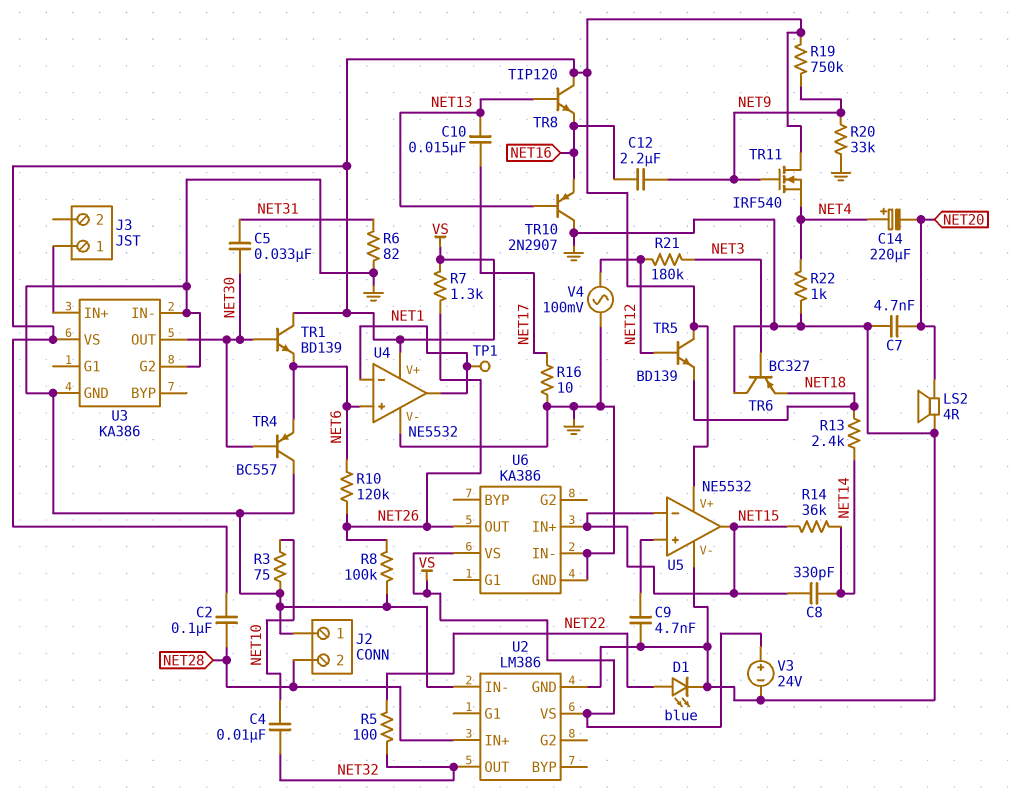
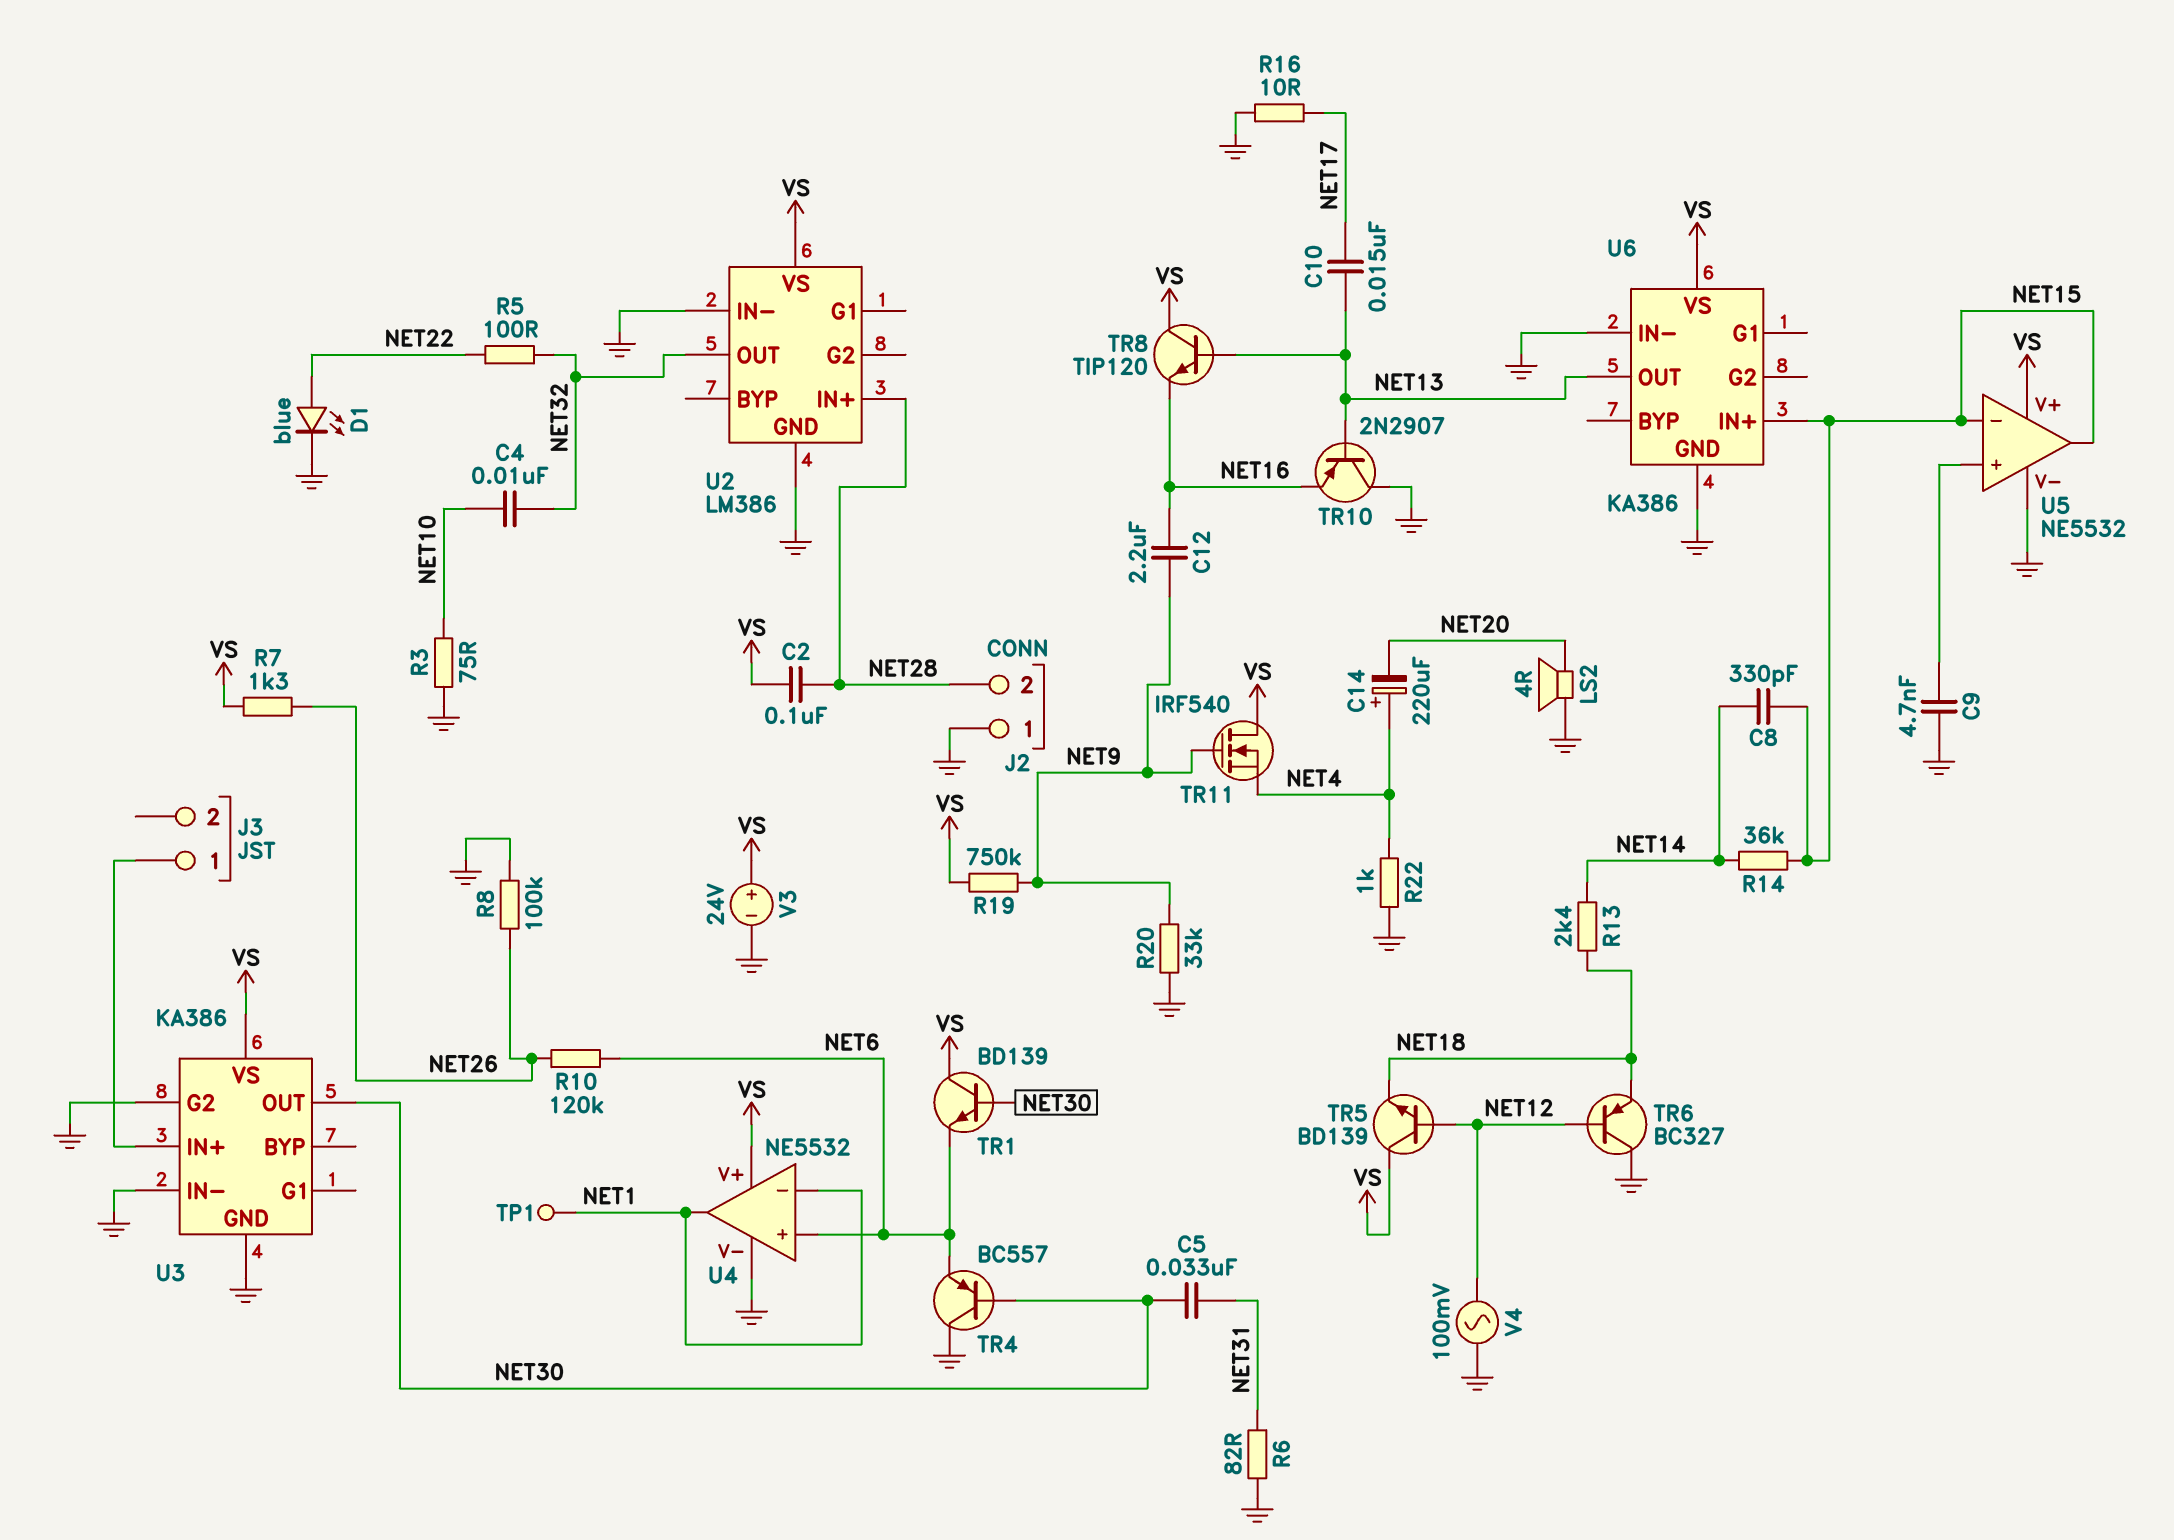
C7: 4.7nF (GND, NET20) -> none
R21: 180k (NET3, NET12) -> none
TR6: PNP BC327 (B NET3, C GND, E NET18) -> PNP BC327 (B NET12, C GND, E NET18)
U6 pin OUT: NET26 -> NET13

